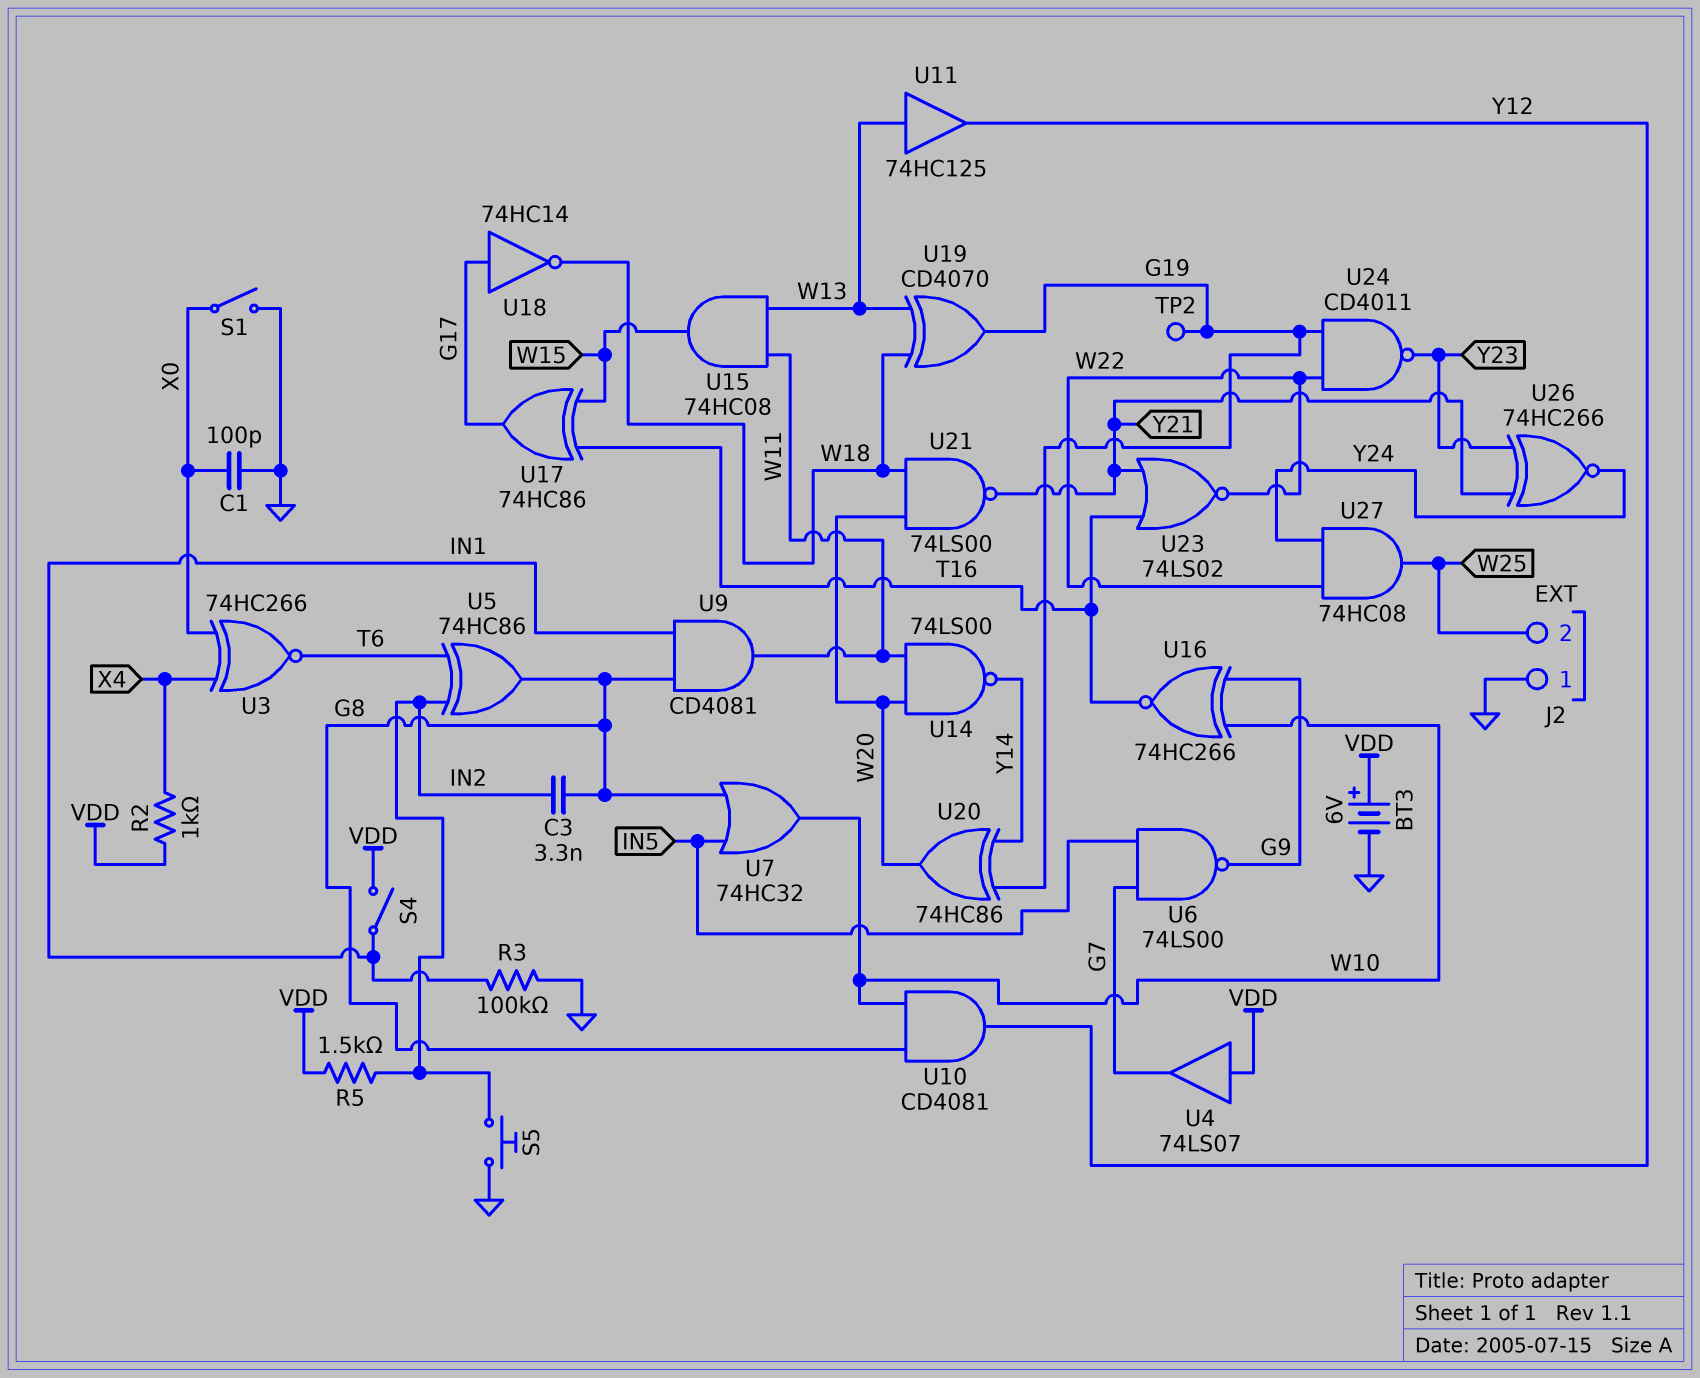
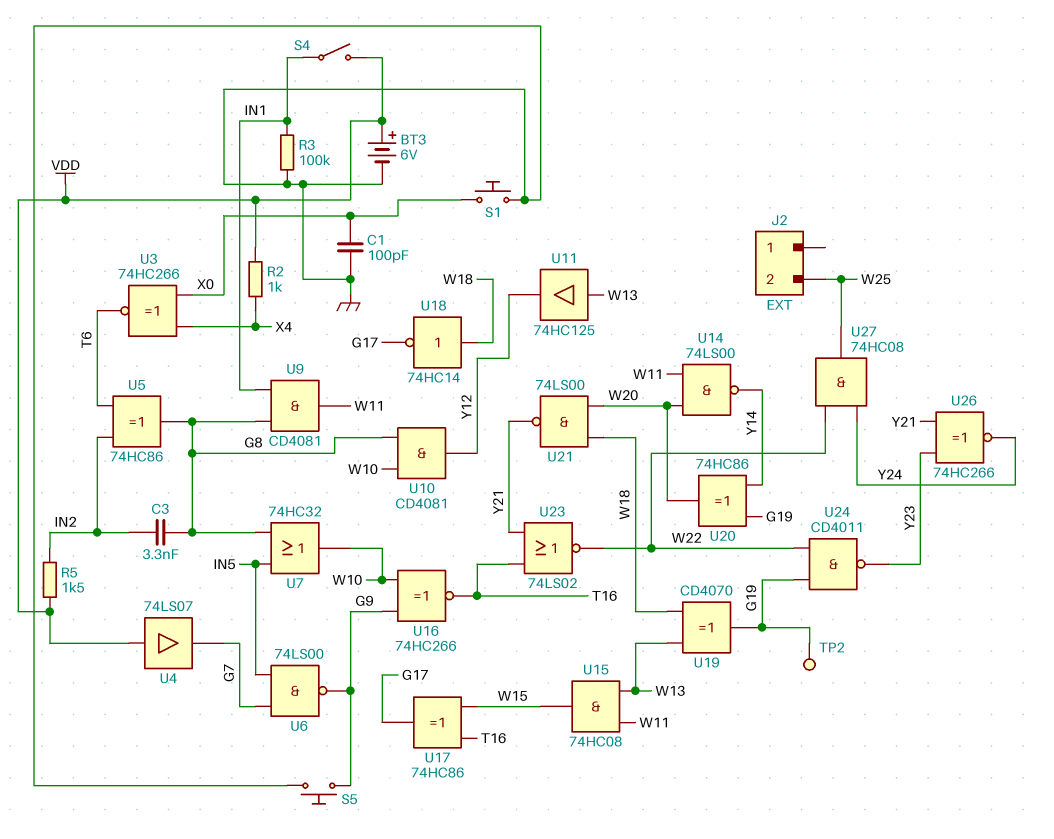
J2 pin 1: GND -> none
S1: switch (GND, X0) -> button (GND, X0)
S5: button (GND, IN2) -> button (G9, GND)
U18: NOT 74HC14 (in G17, out W18) -> NOT 74HC14 (in W18, out G17)

